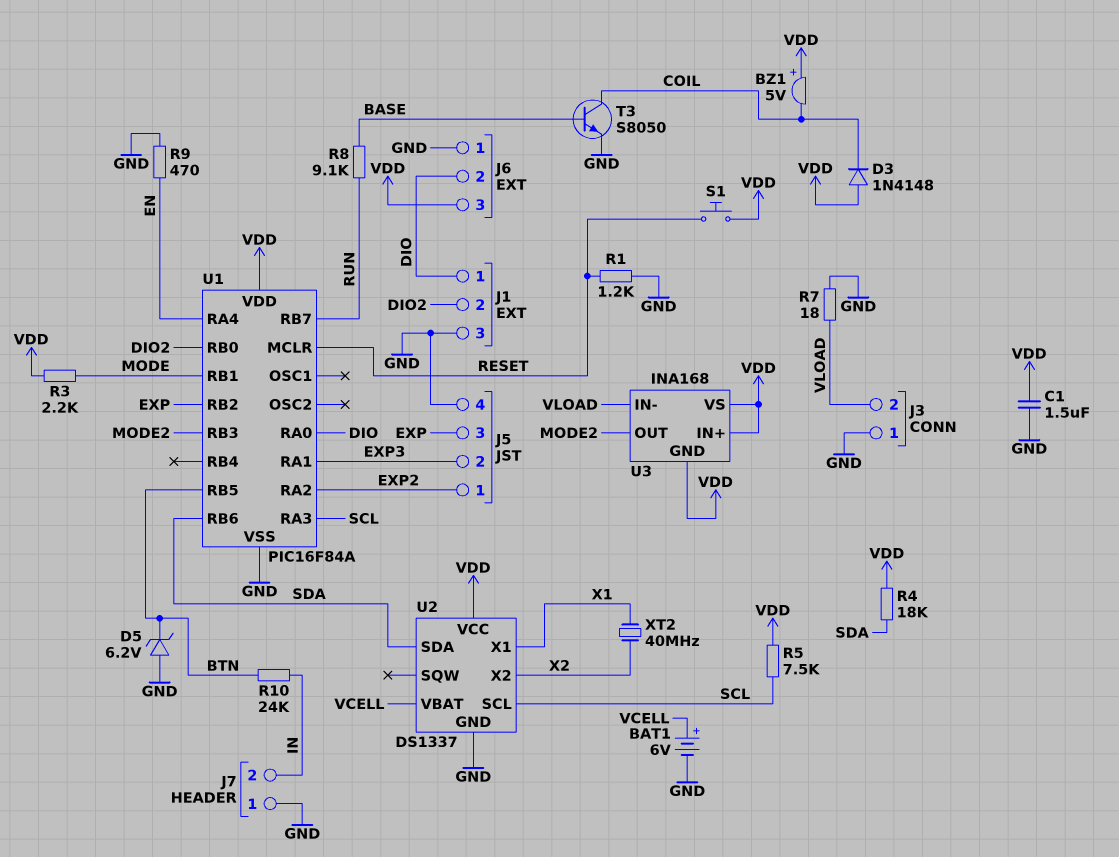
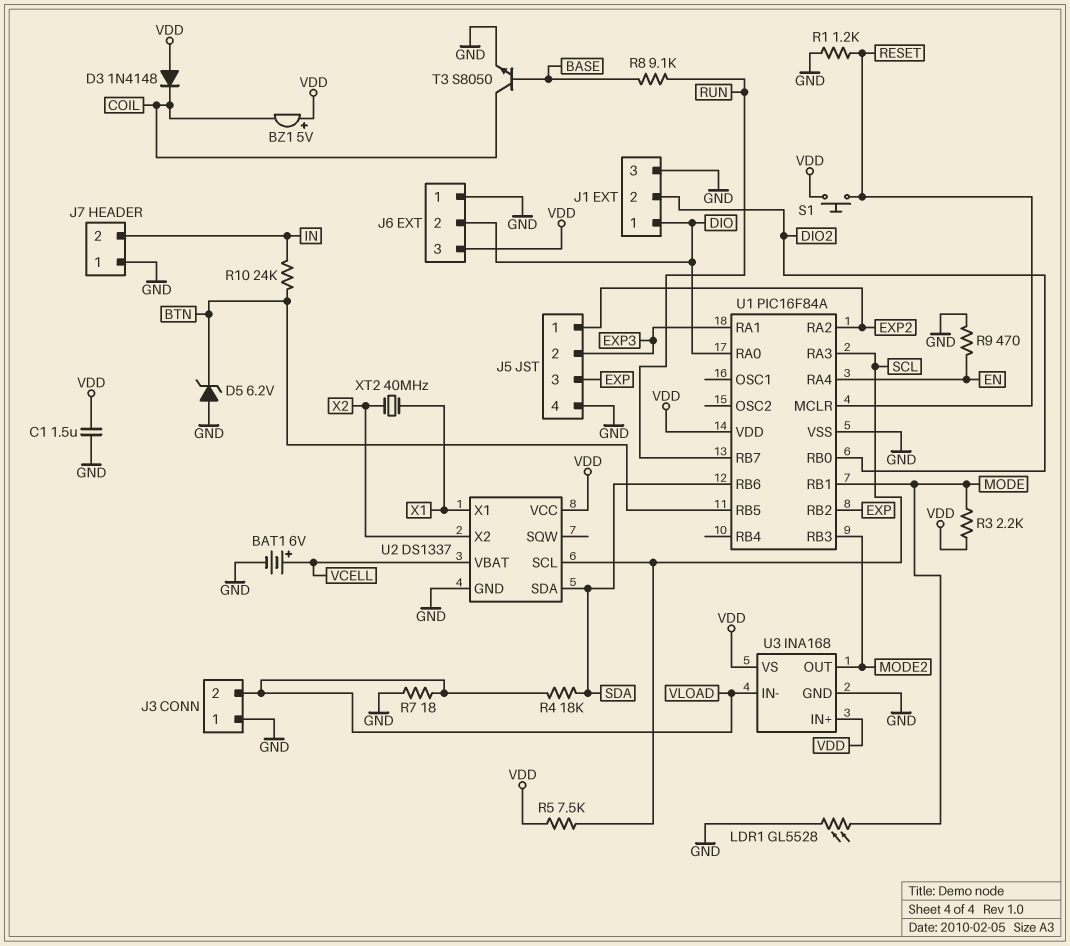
LDR1: none -> GL5528 (GND, MODE)
R4: 18k (SDA, VDD) -> 18k (SDA, VLOAD)
U3 pin GND: VDD -> GND

